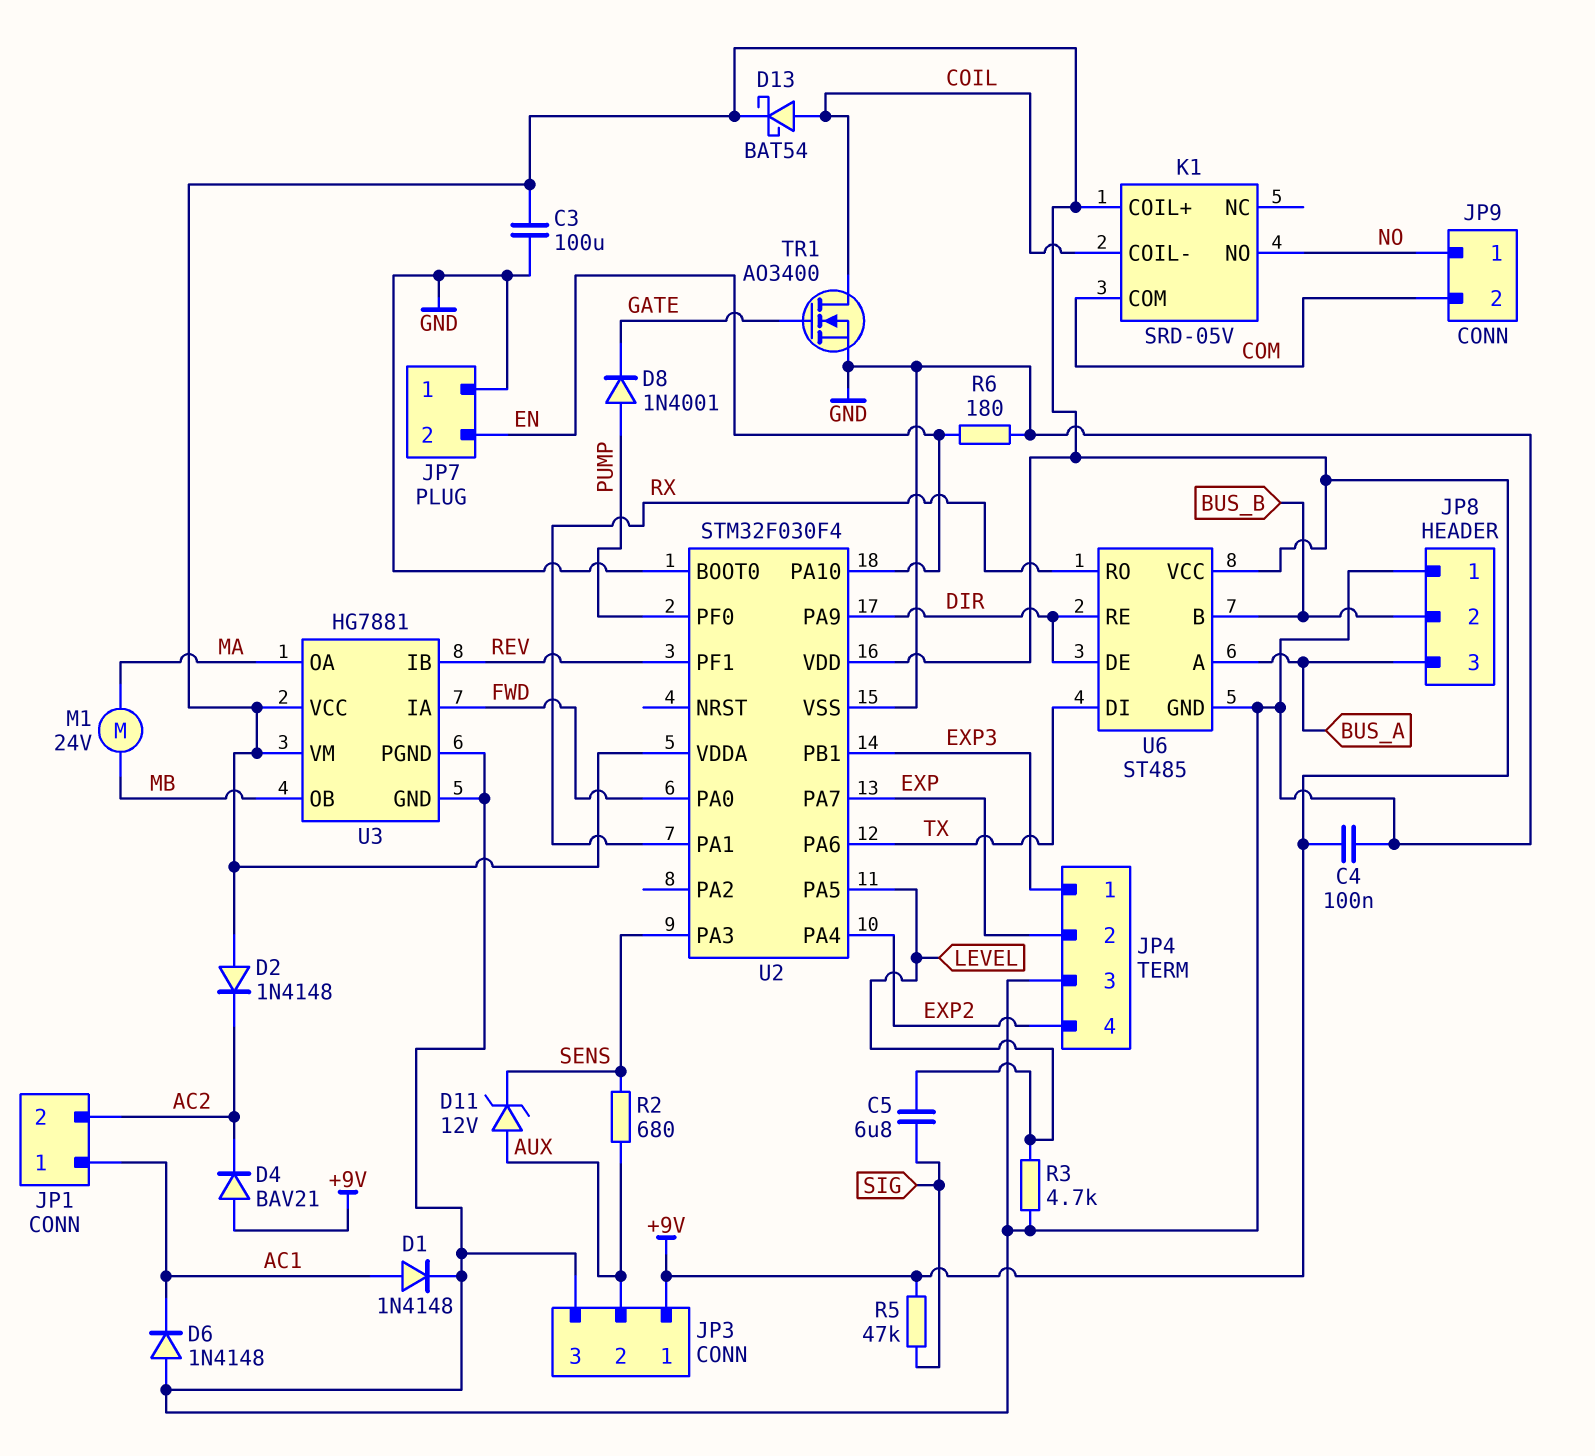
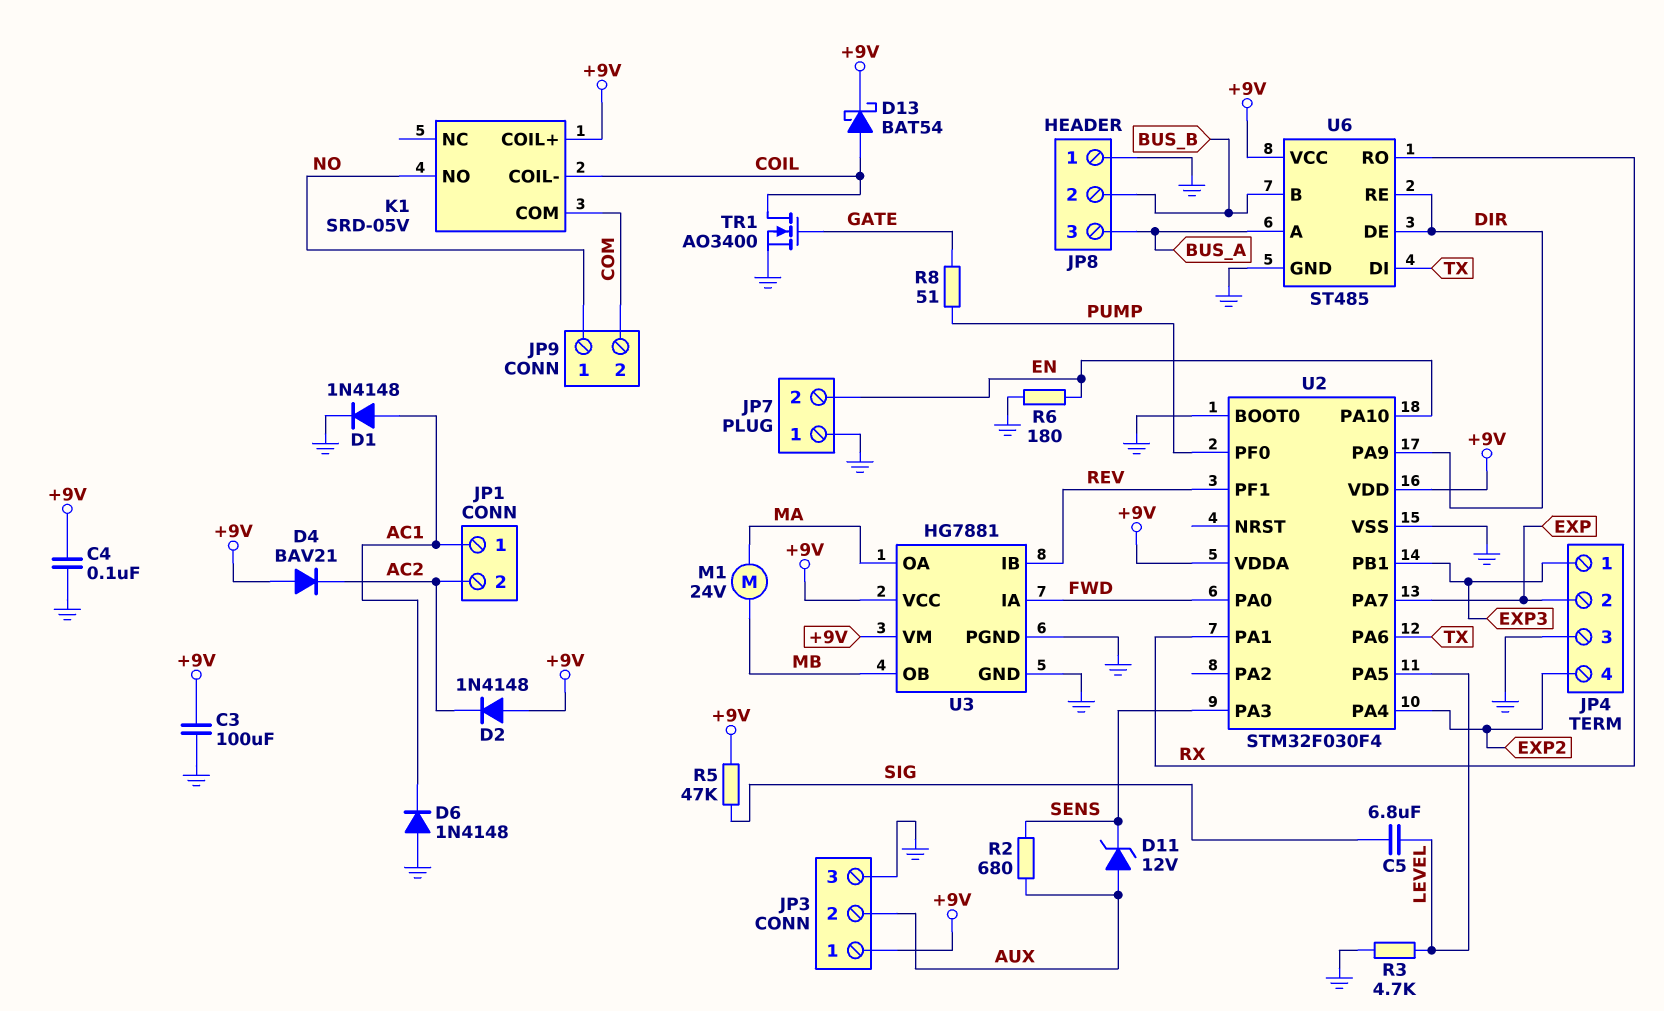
D8: diode 1N4001 (A PUMP, K GATE) -> none
R8: none -> 51 (GATE, PUMP)

